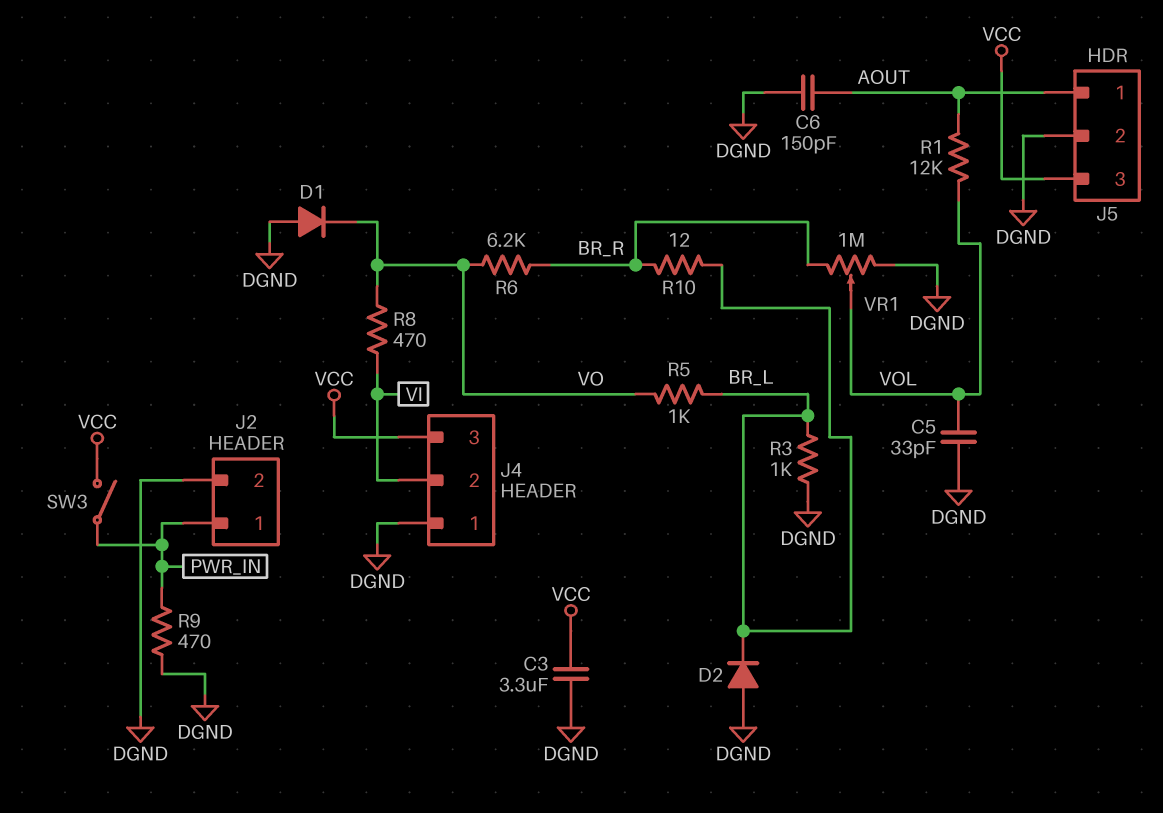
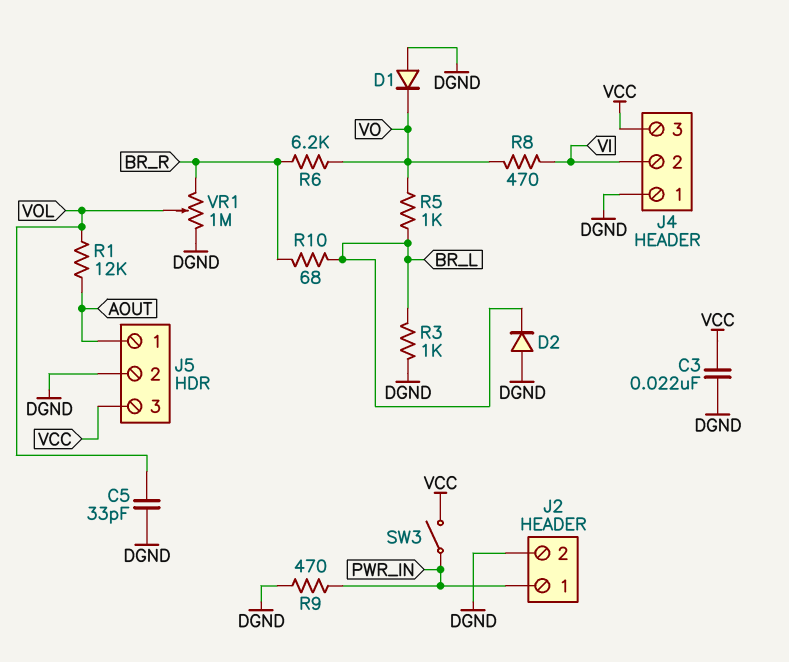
C3: 3.3uF (DGND, VCC) -> 22nF (DGND, VCC)
C6: 150pF (AOUT, DGND) -> none
R10: 12 (BR_L, BR_R) -> 68 (BR_L, BR_R)

